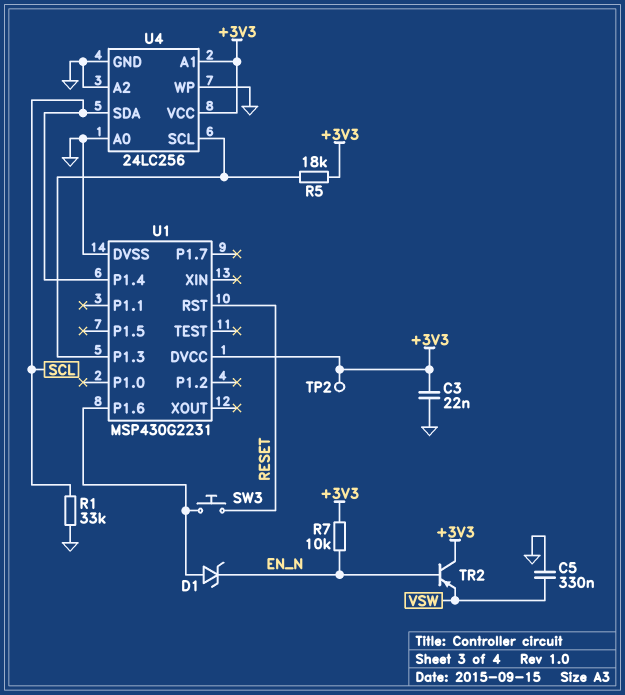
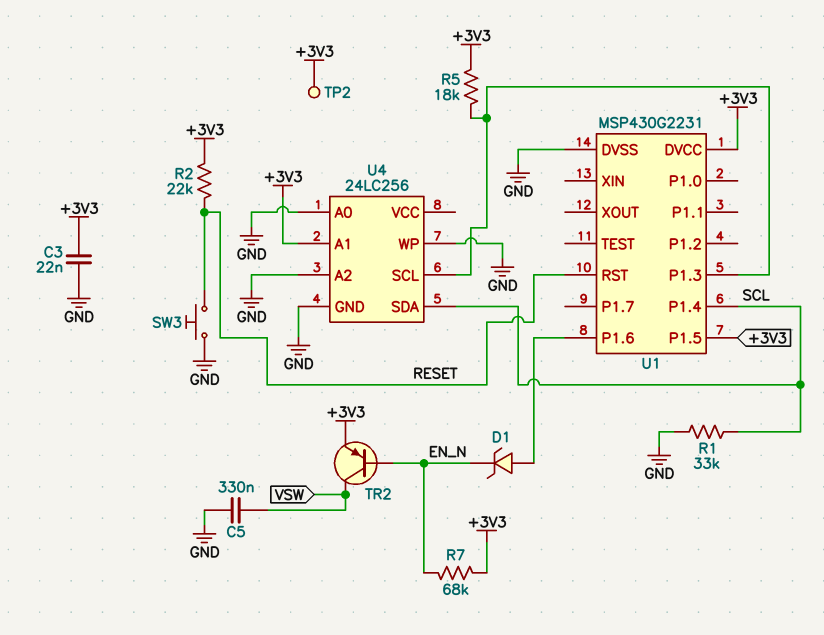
R2: none -> 22k (+3V3, RESET)
R7: 10k (+3V3, EN_N) -> 68k (+3V3, EN_N)
SW3: button (RESET, U1/P1.6) -> button (GND, RESET)
TR2: PNP (B EN_N, C +3V3, E VSW) -> PNP (B EN_N, C VSW, E +3V3)
U1 pin P1.5: none -> +3V3
U4 pin VCC: +3V3 -> none

